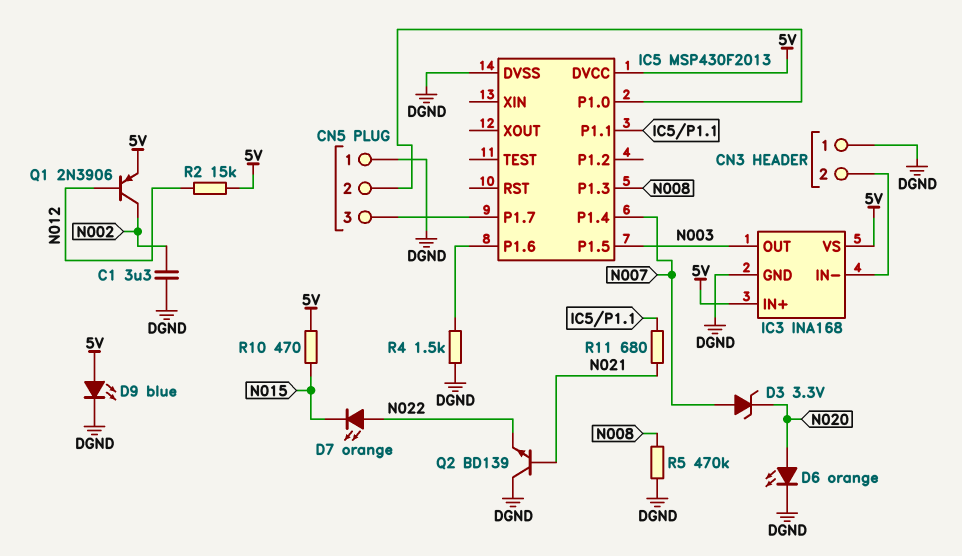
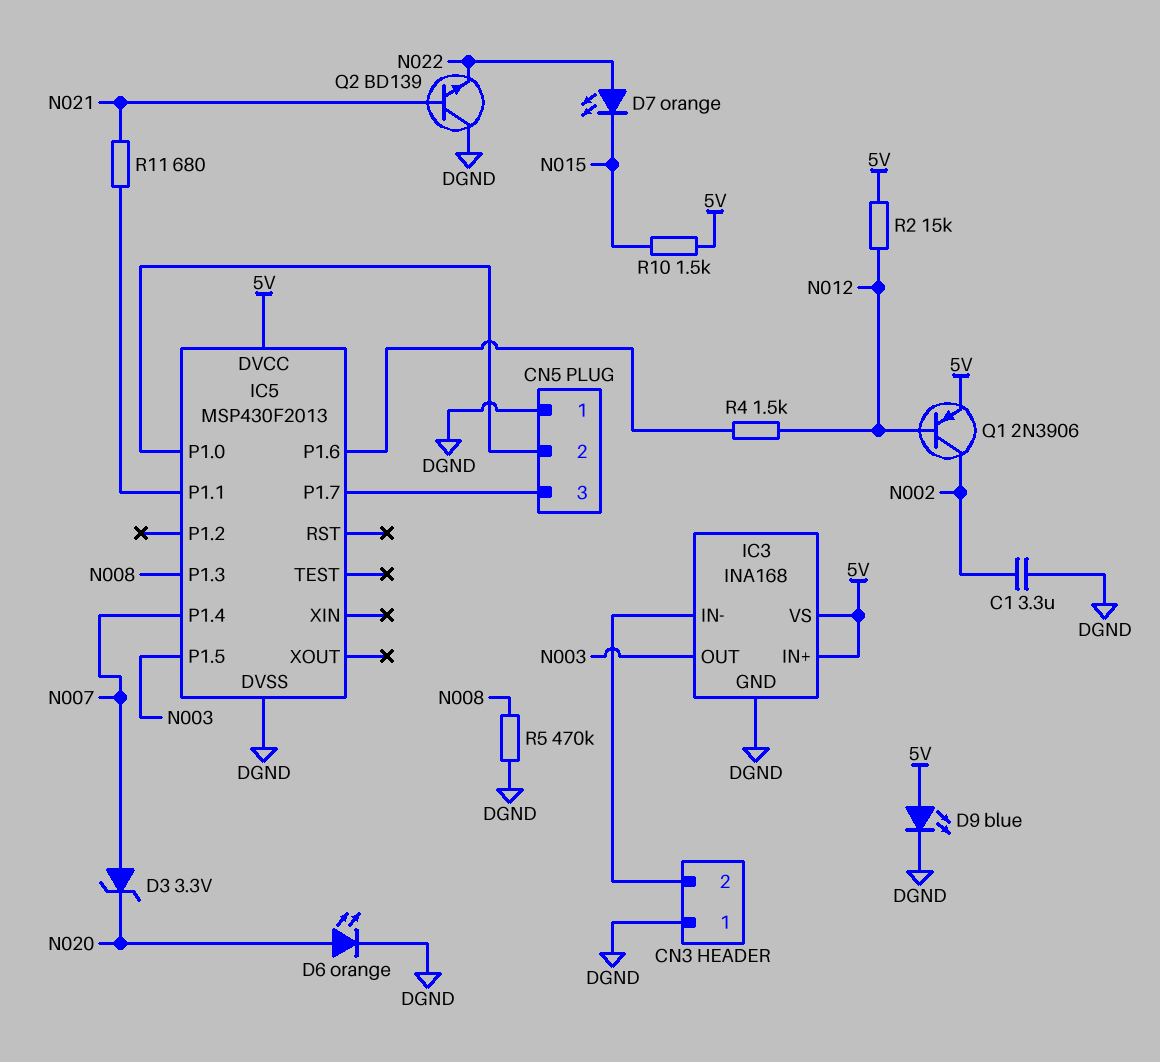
R4: 1.5k (DGND, IC5/P1.6) -> 1.5k (IC5/P1.6, N012)
R10: 470 (5V, N015) -> 1.5k (5V, N015)

